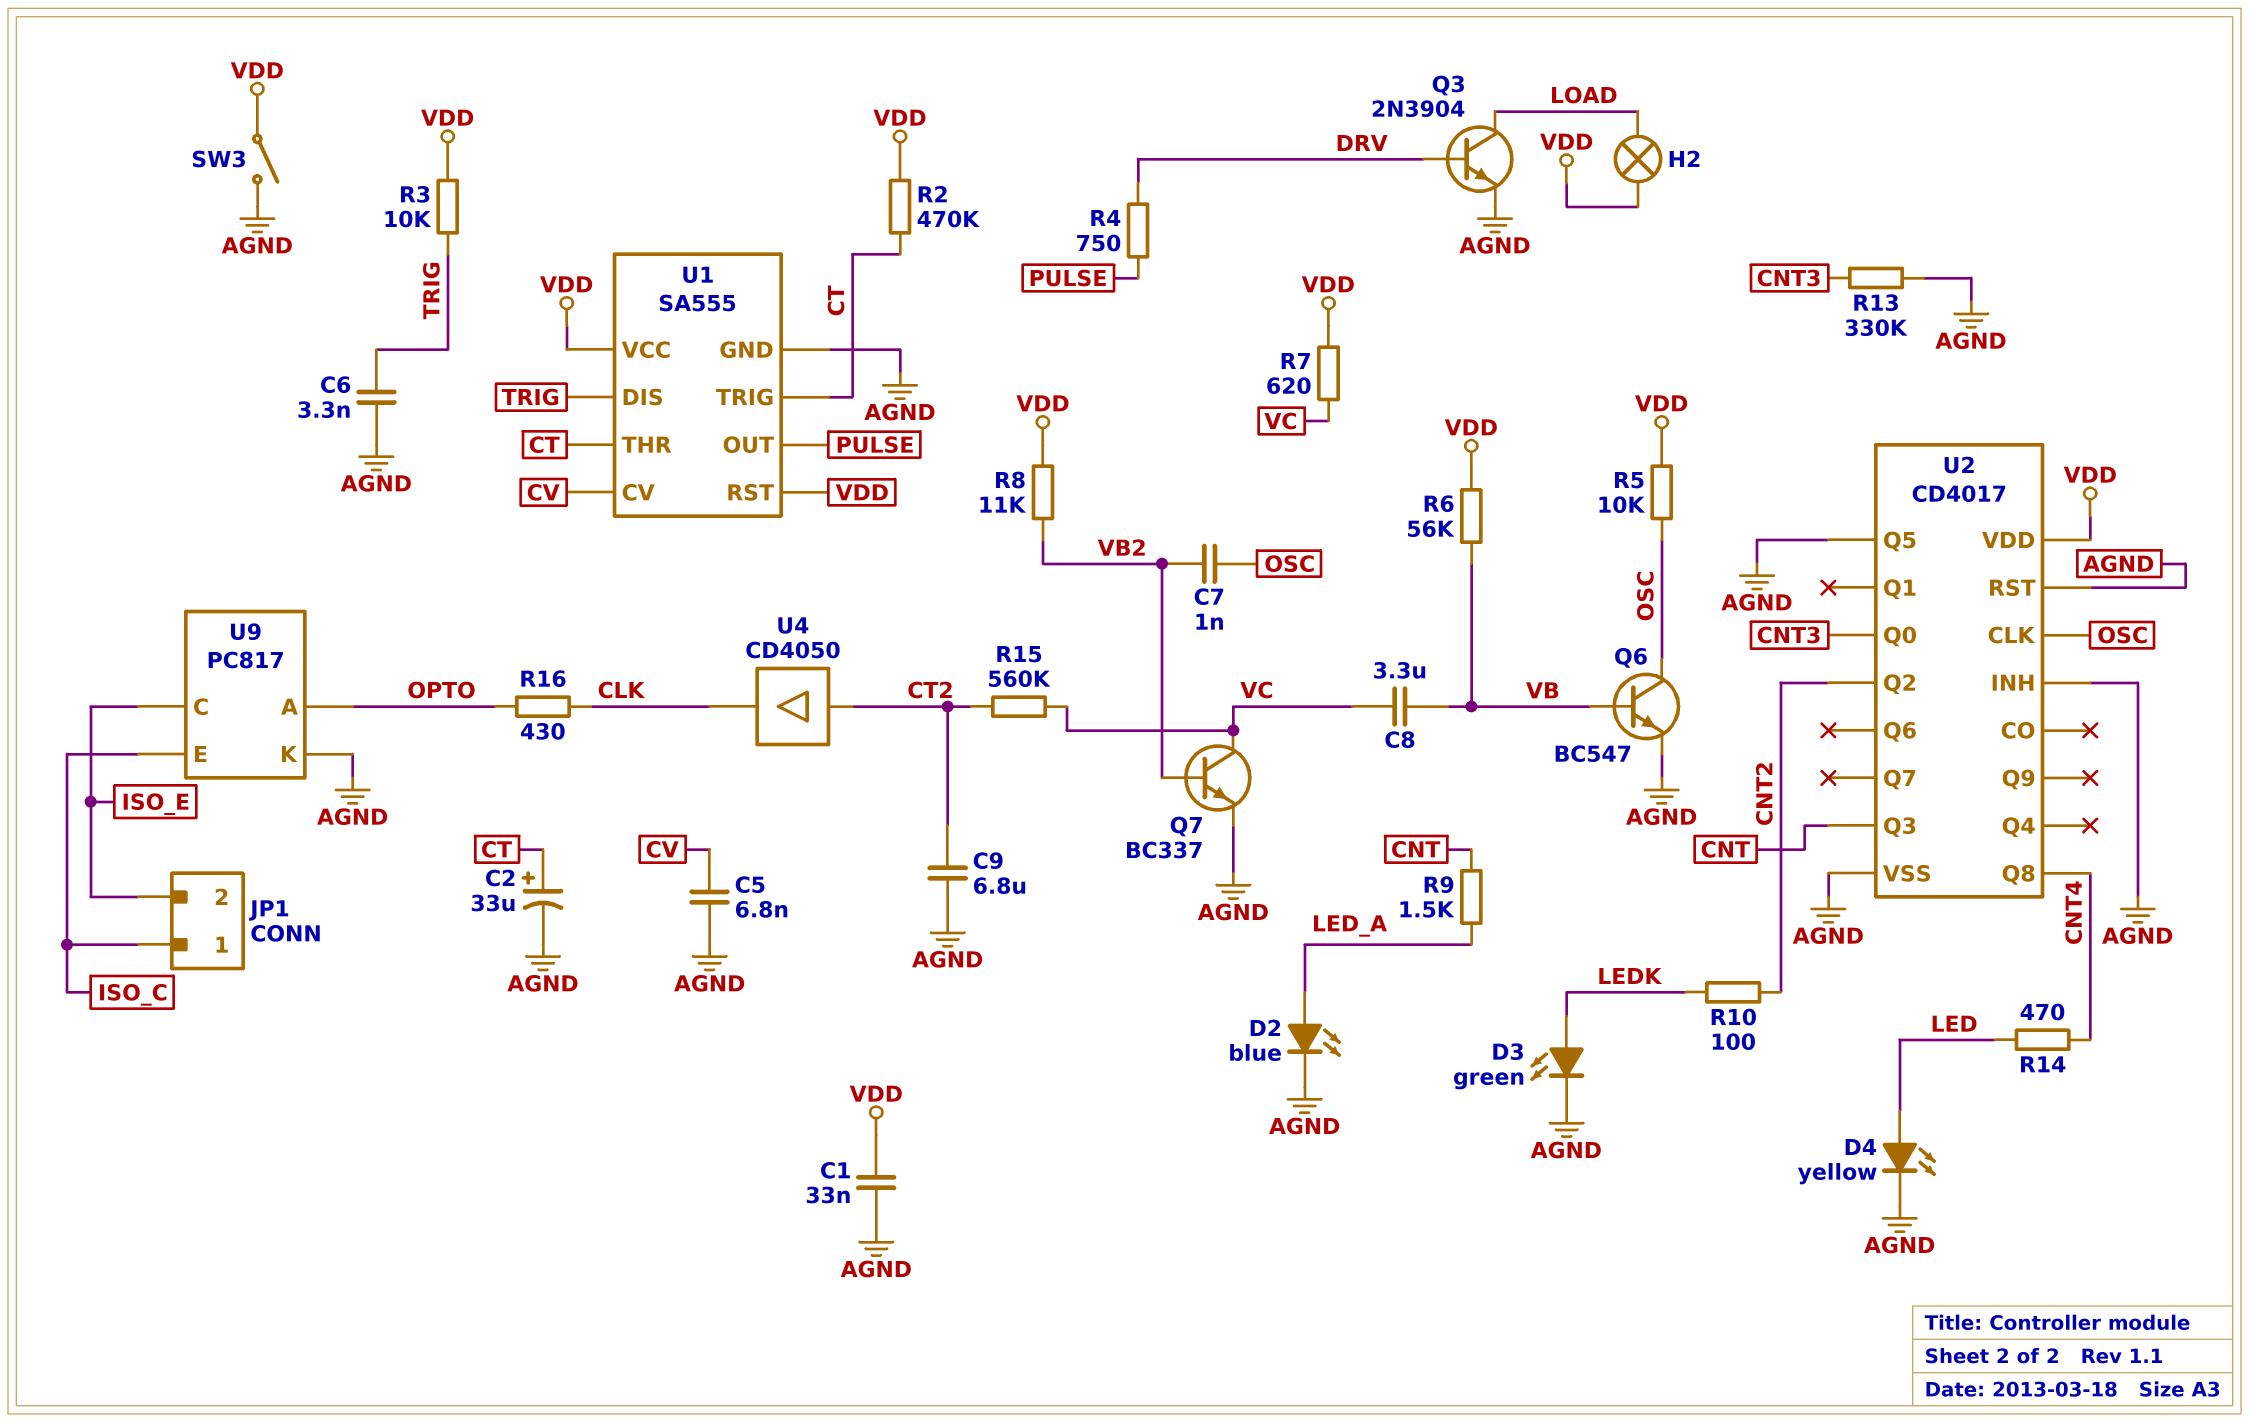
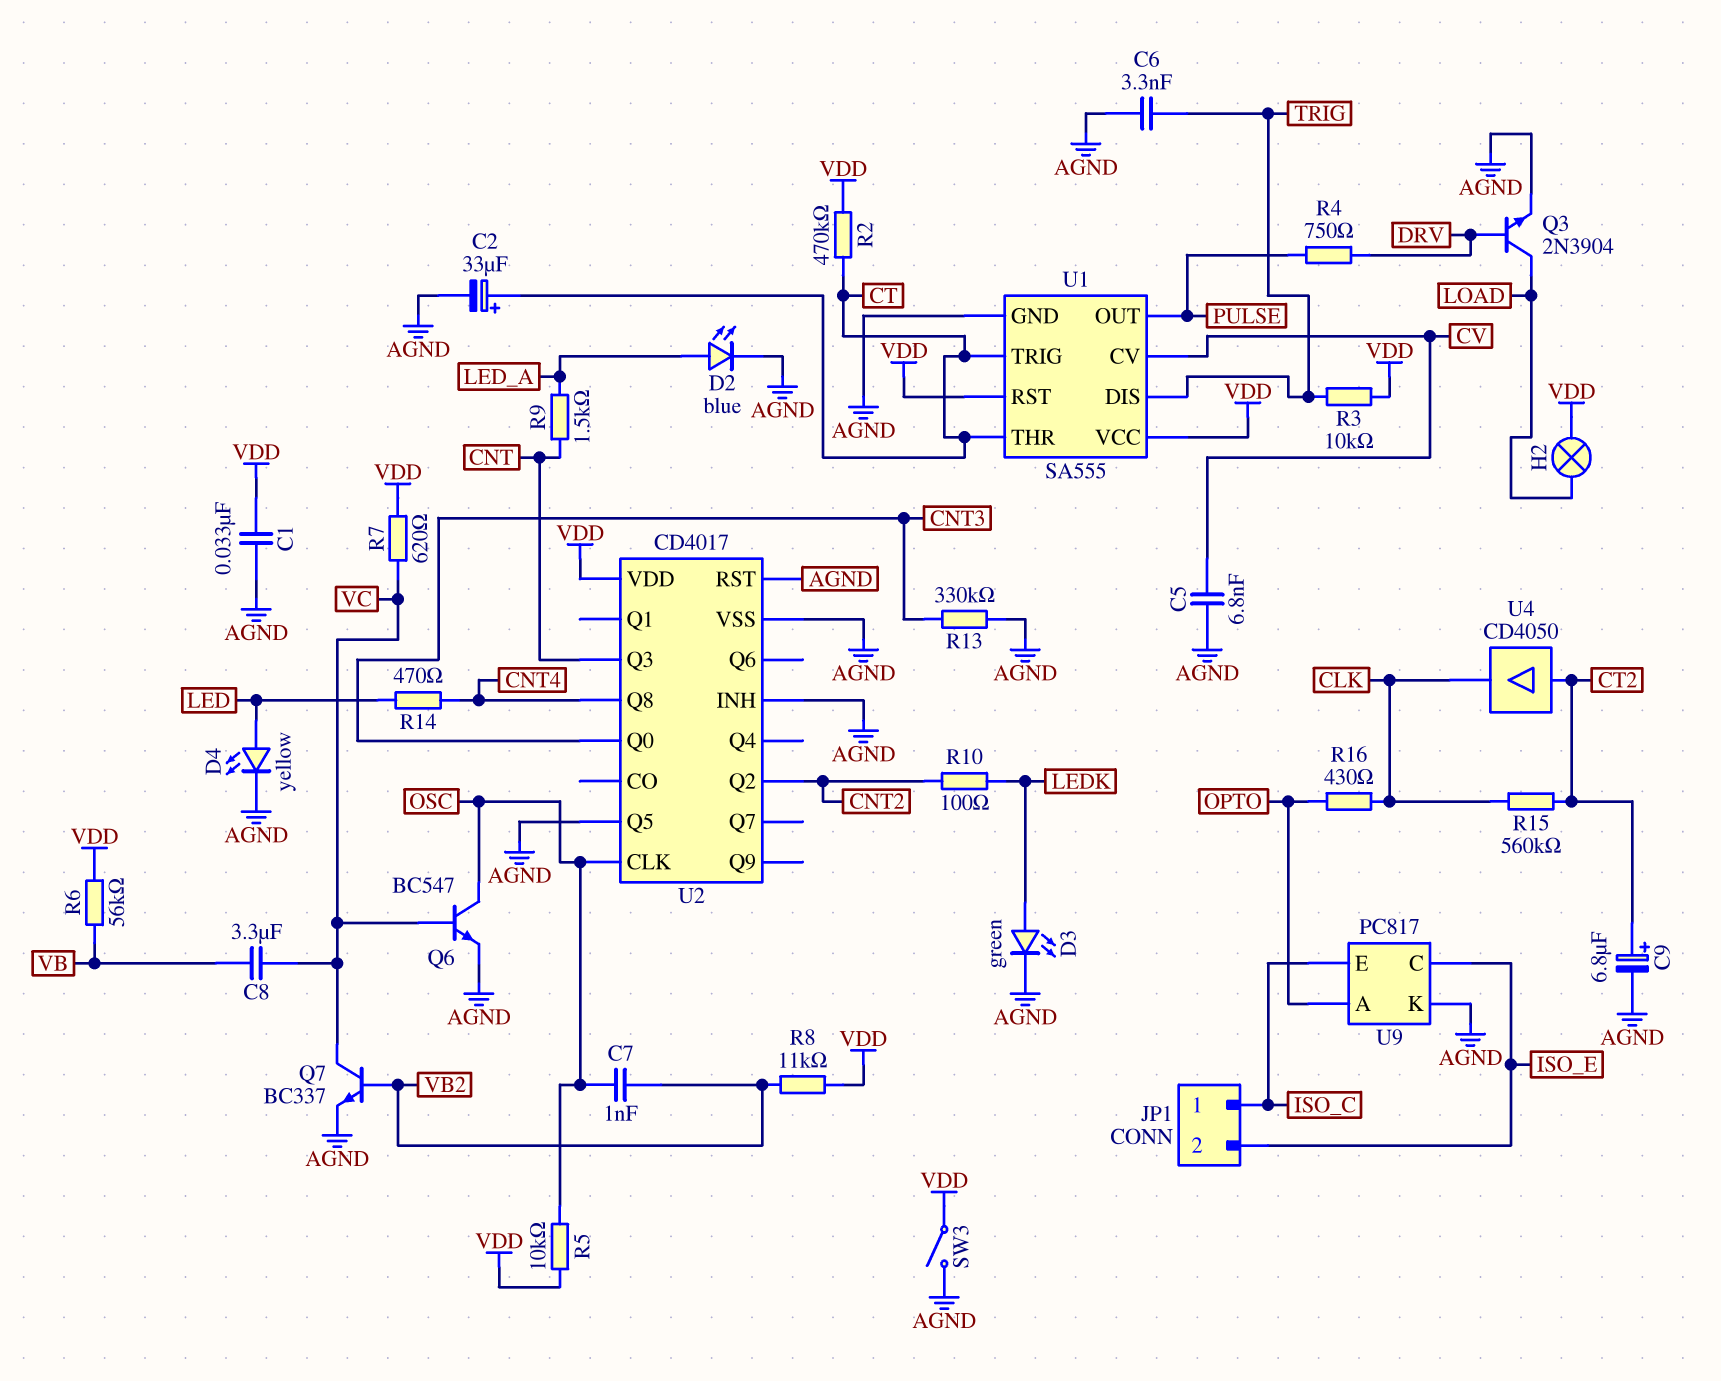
C9: 6.8uF (AGND, CT2) -> 6.8uF (plus CT2, minus AGND)
Q6: NPN BC547 (B VB, C OSC, E AGND) -> NPN BC547 (B VC, C OSC, E AGND)
R15: 560k (CT2, VC) -> 560k (CLK, CT2)

